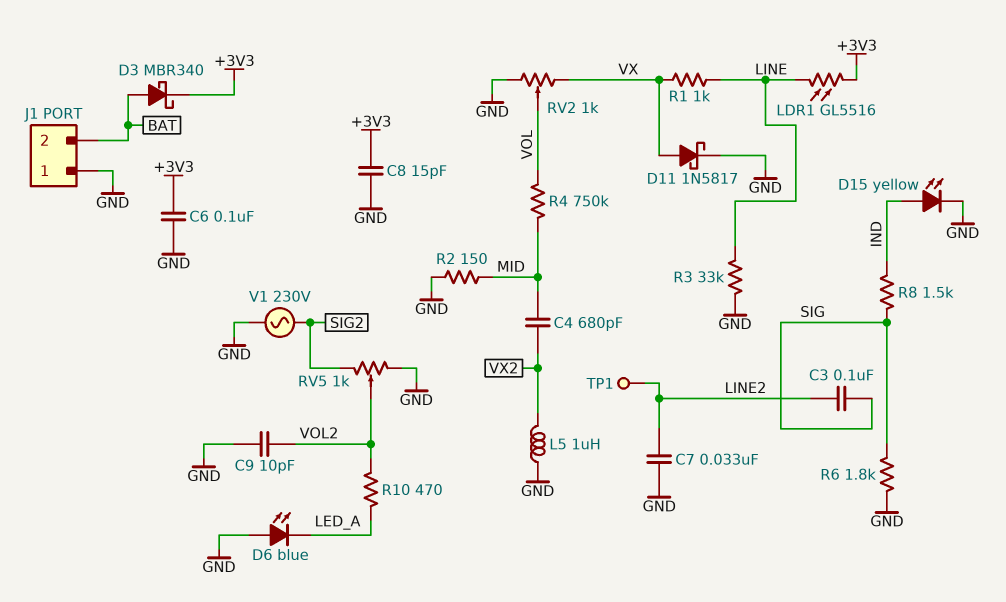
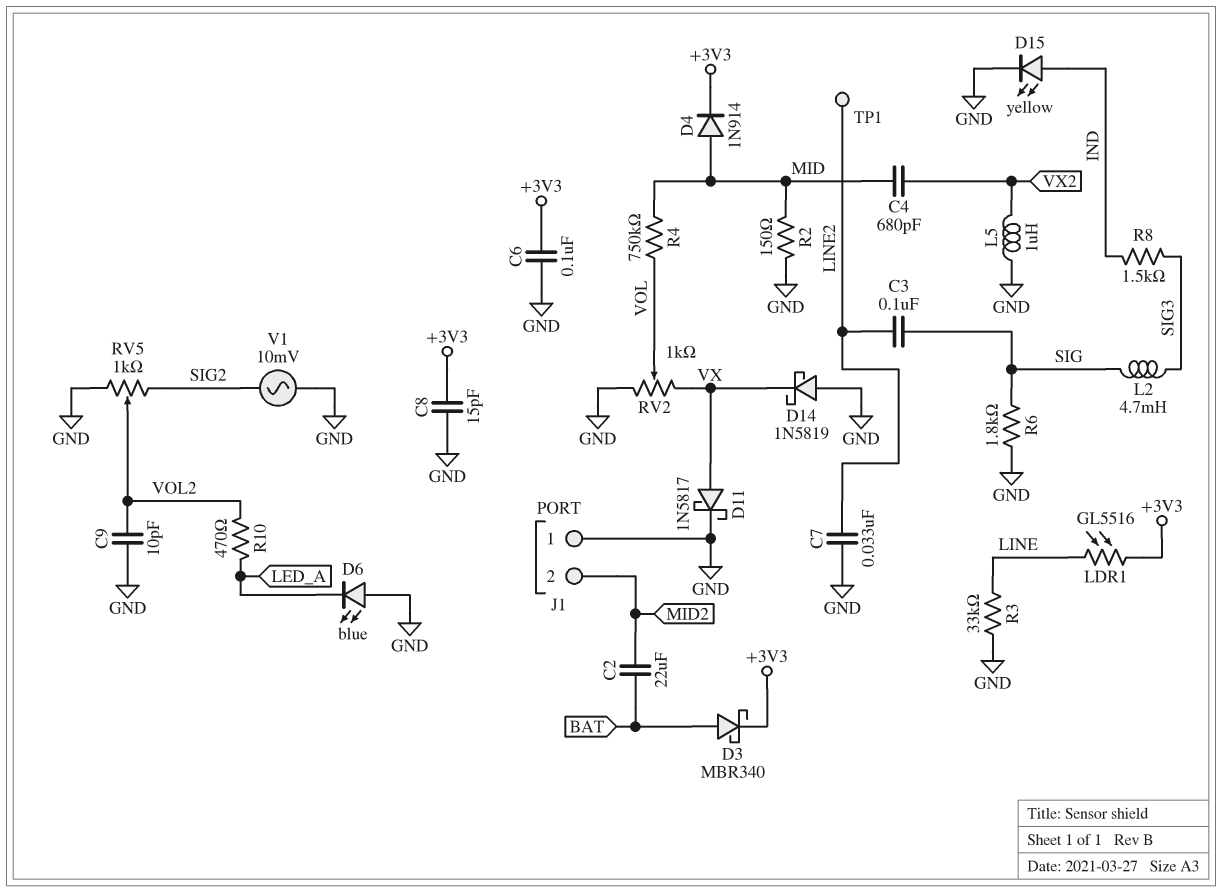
C2: none -> 22uF (BAT, MID2)
D4: none -> diode 1N914 (A MID, K +3V3)
D14: none -> schottky 1N5819 (A GND, K VX)
J1 pin 2: BAT -> MID2
L2: none -> 4.7mH (SIG, SIG3)
R1: 1k (LINE, VX) -> none
R8: 1.5k (IND, SIG) -> 1.5k (IND, SIG3)
V1: AC 230V (GND, SIG2) -> AC 10mV (GND, SIG2)

